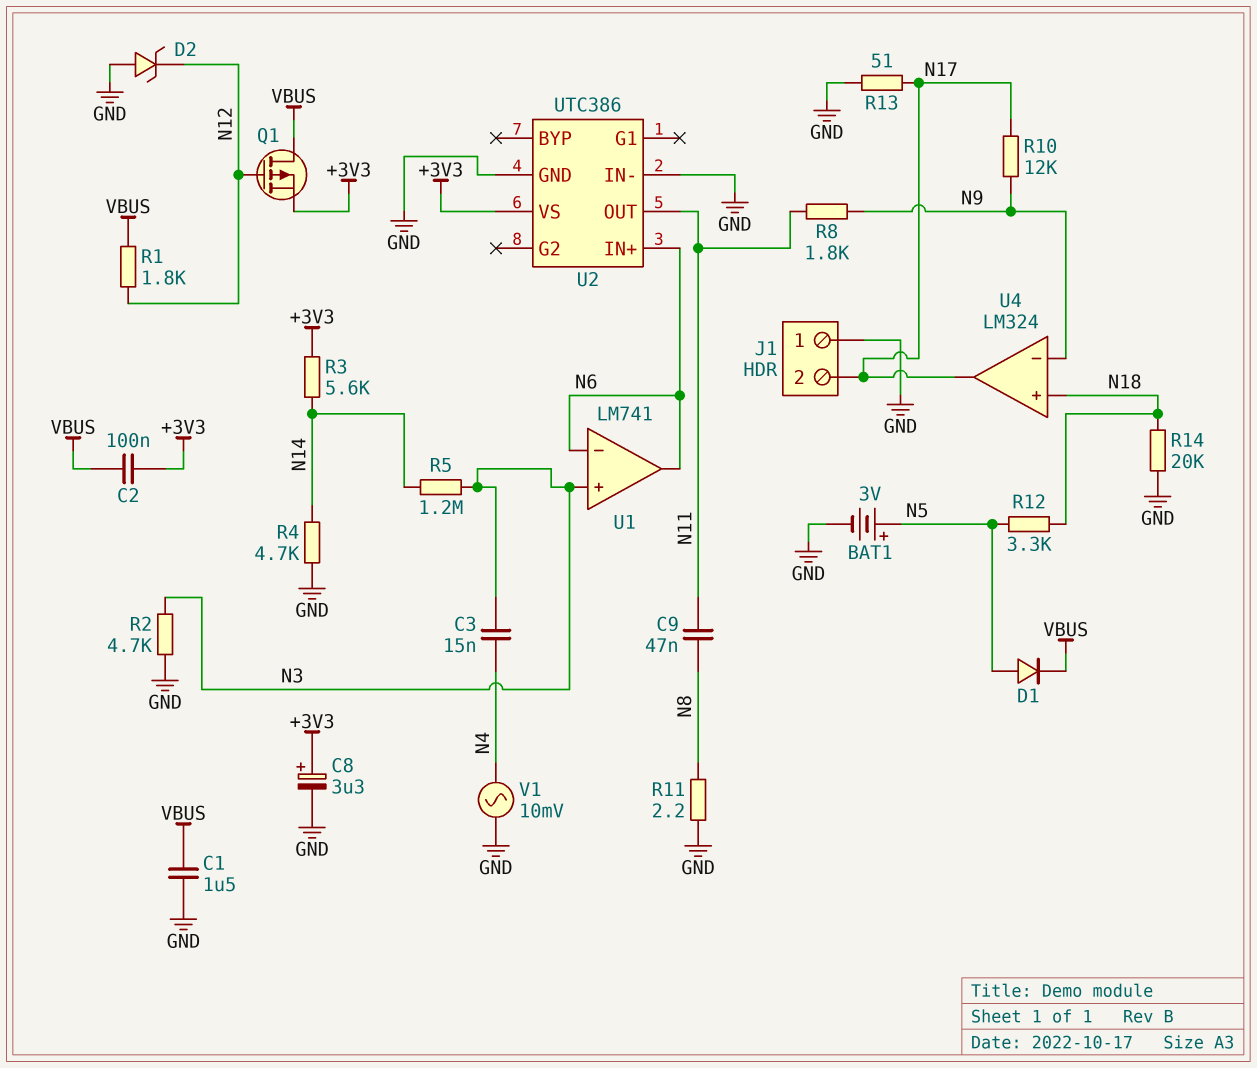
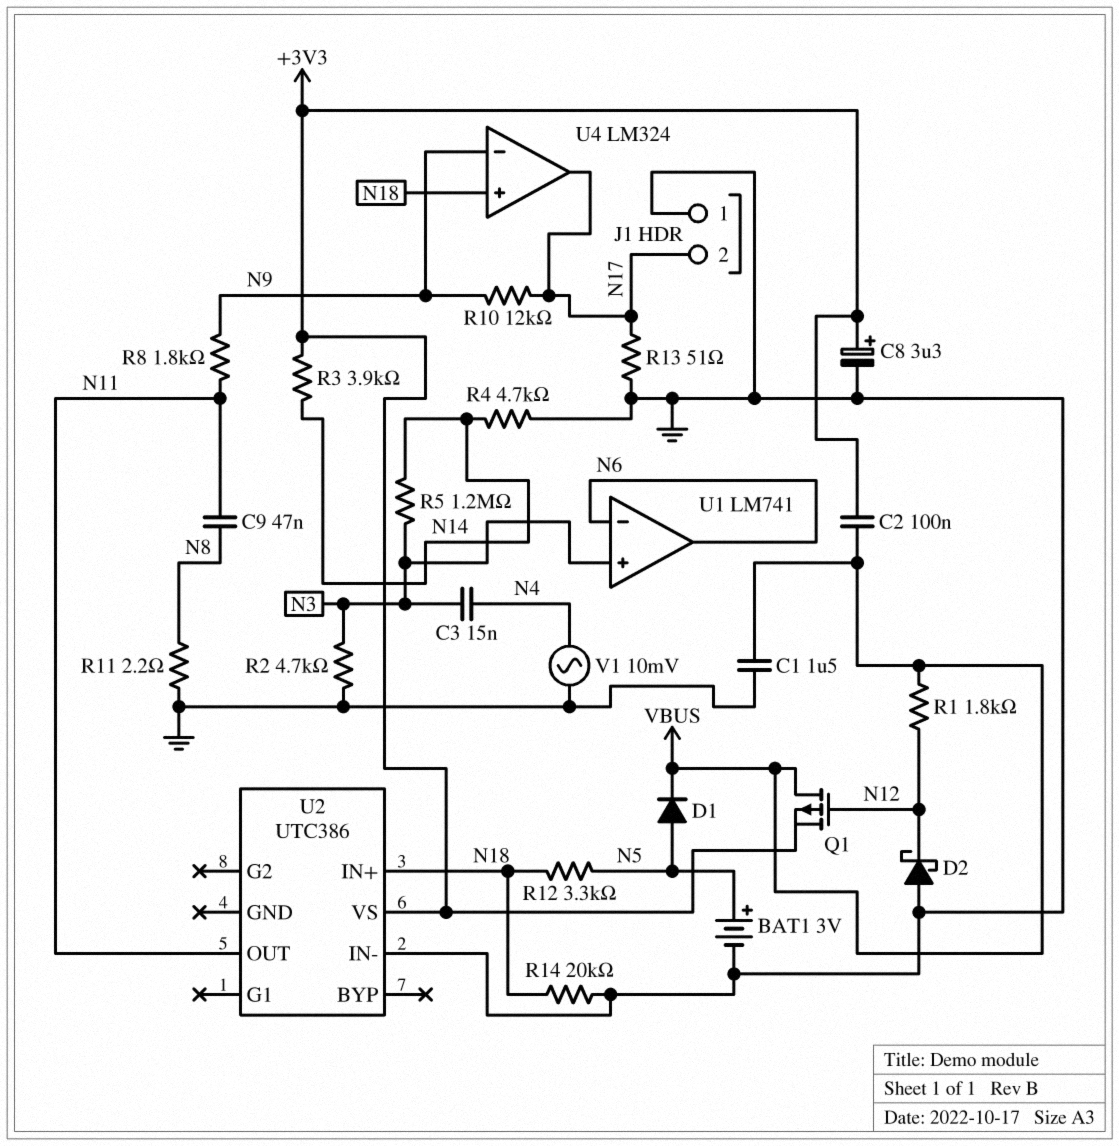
D2: zener (A GND, K N12) -> schottky (A GND, K N12)
R3: 5.6k (+3V3, N14) -> 3.9k (+3V3, N14)
U2 pin GND: GND -> none
U2 pin IN+: N6 -> N18

